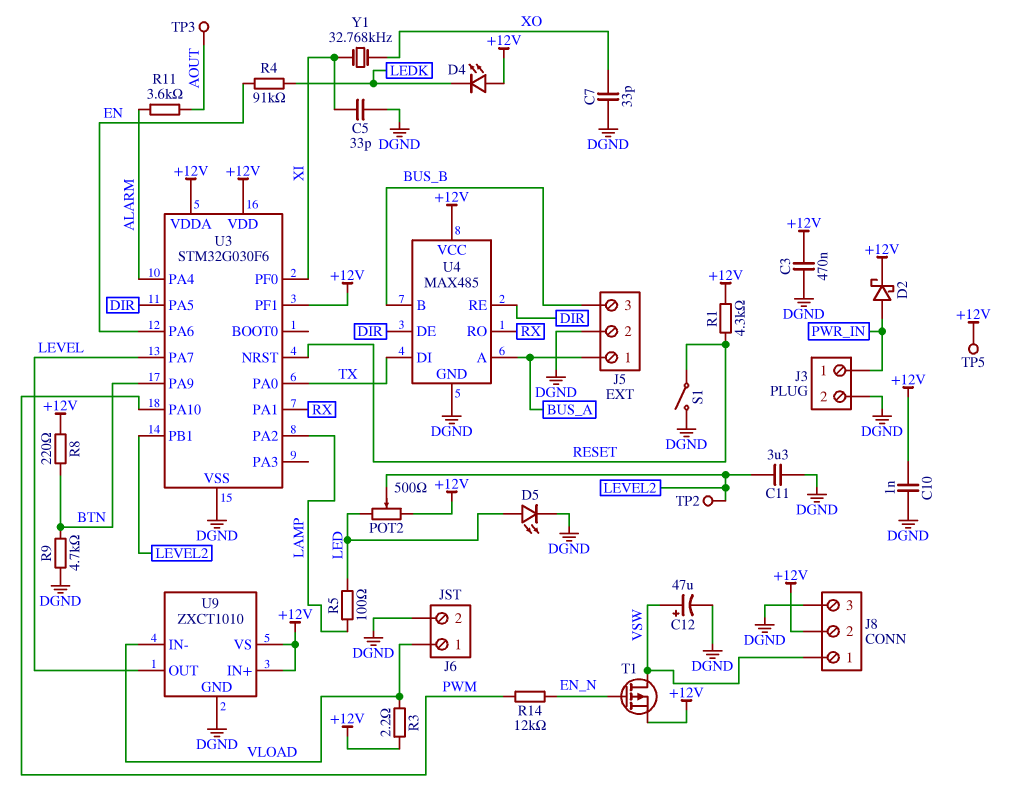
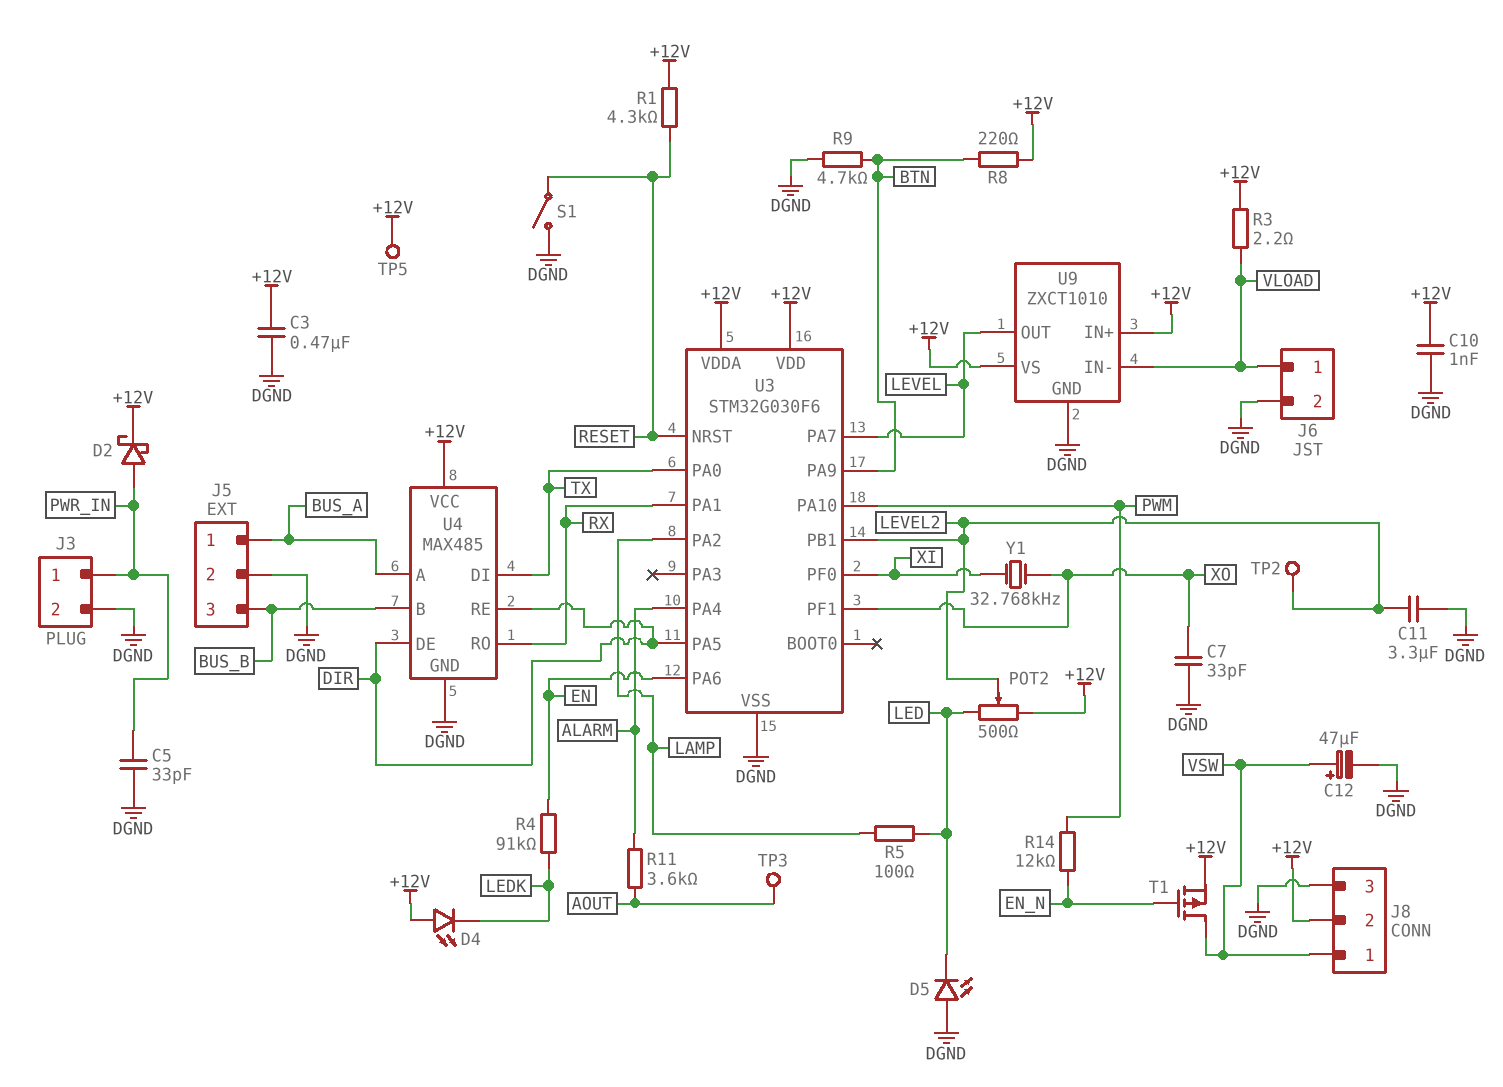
C5: 33pF (DGND, XI) -> 33pF (DGND, PWR_IN)
D5: LED (A LED, K DGND) -> LED (A DGND, K LED)
U3 pin PF1: +12V -> XO

